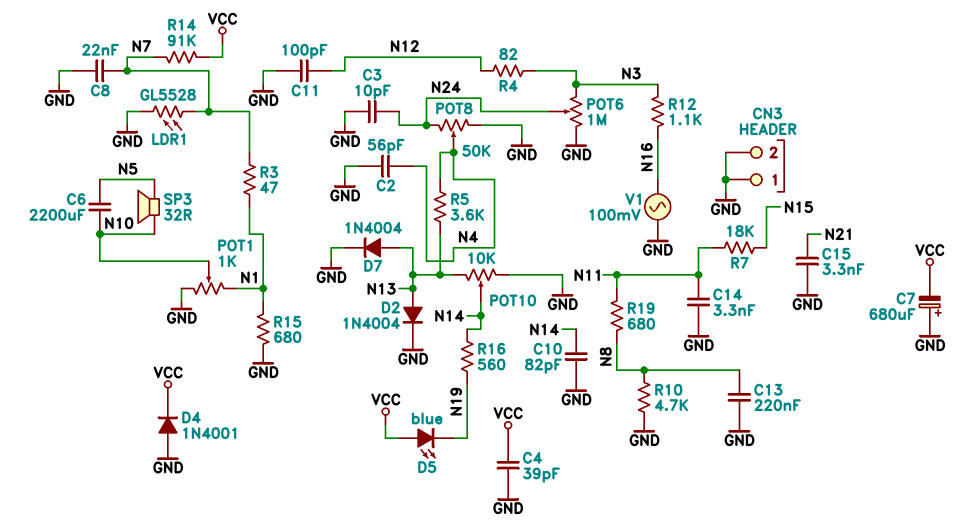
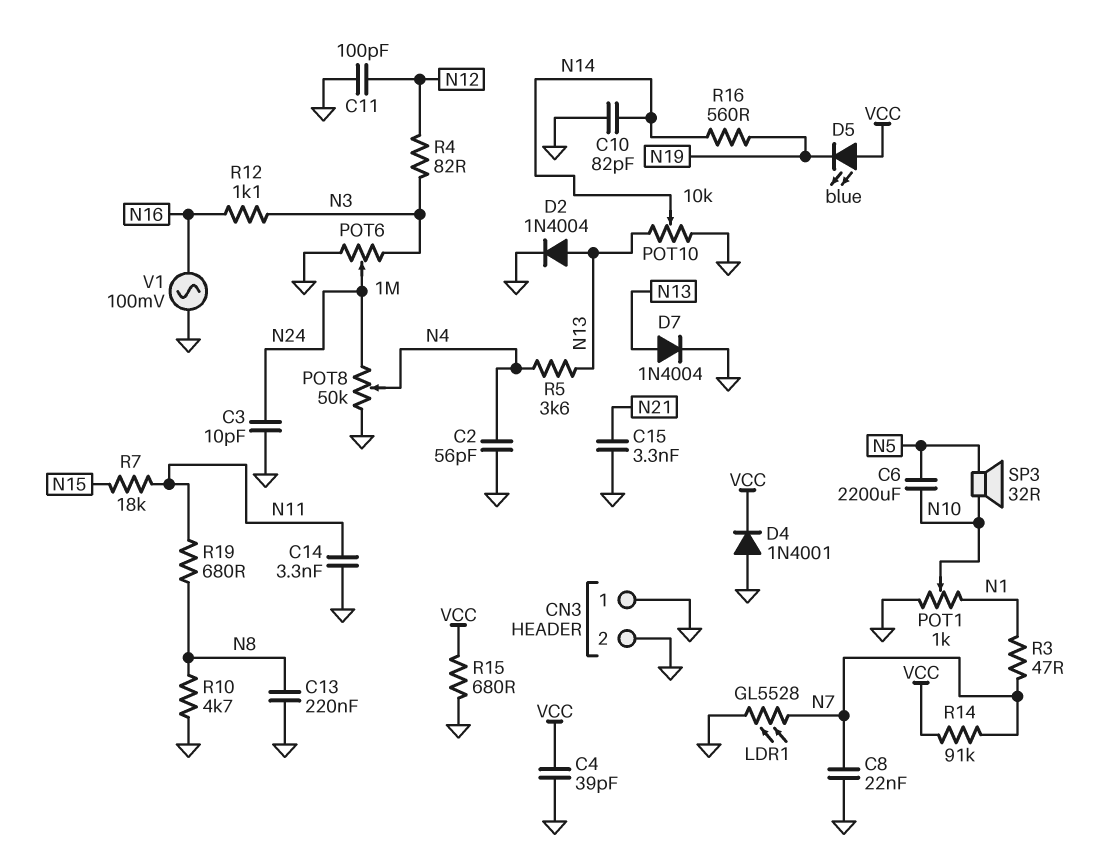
C7: 680uF (plus GND, minus VCC) -> none
R15: 680 (GND, N1) -> 680 (GND, VCC)

